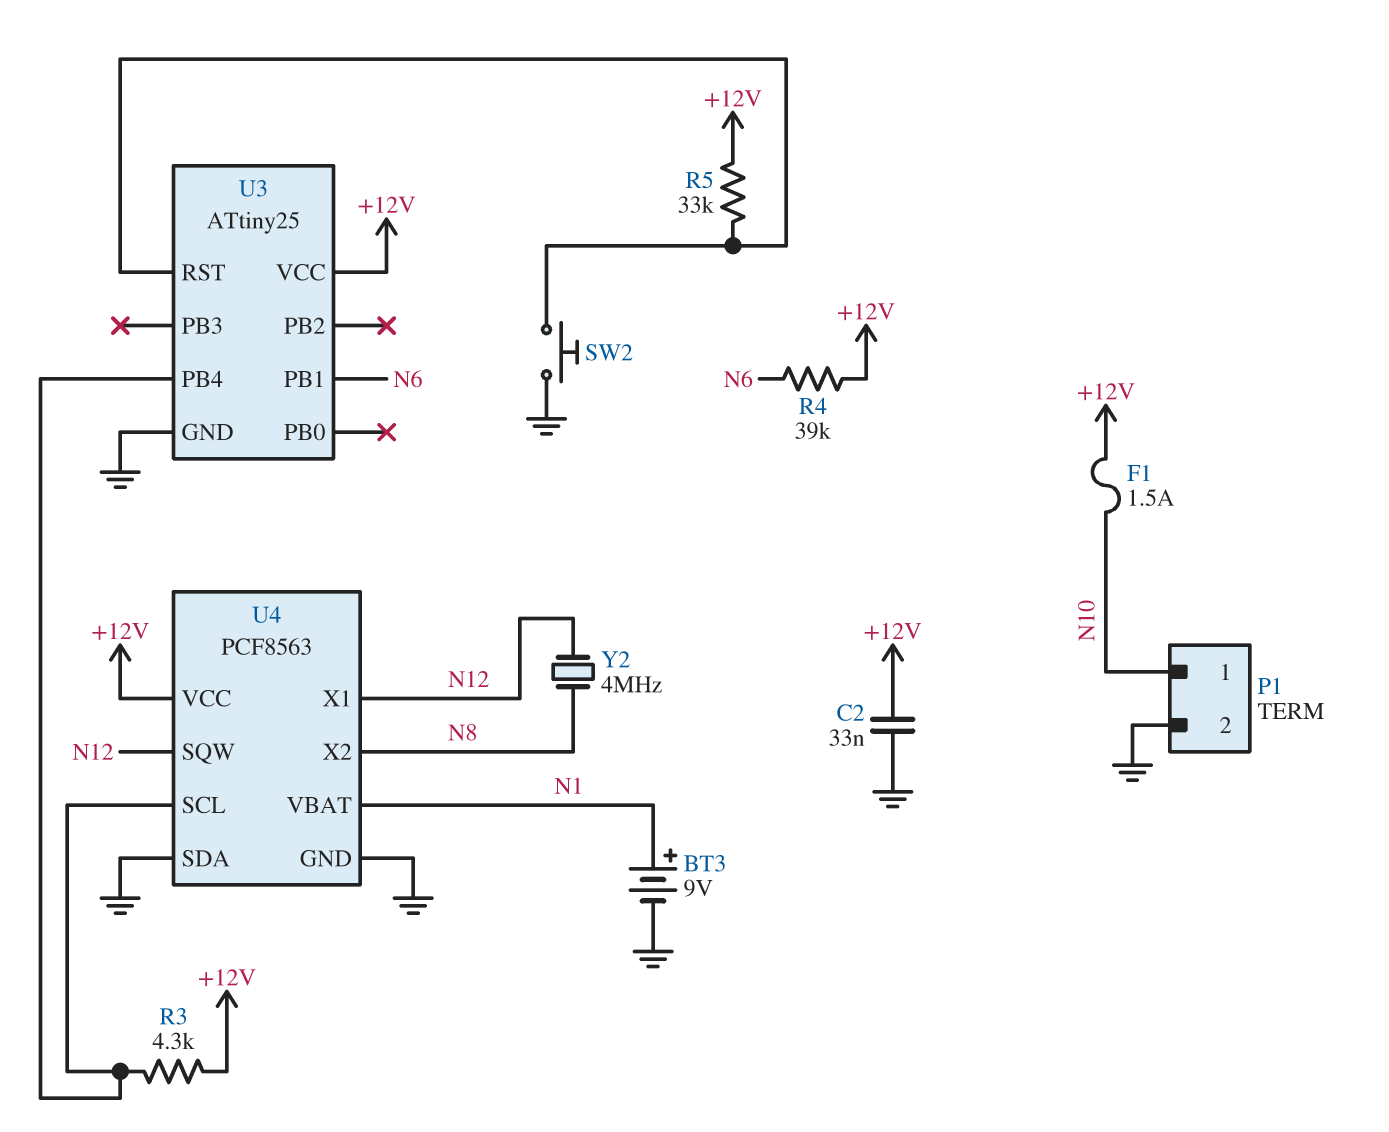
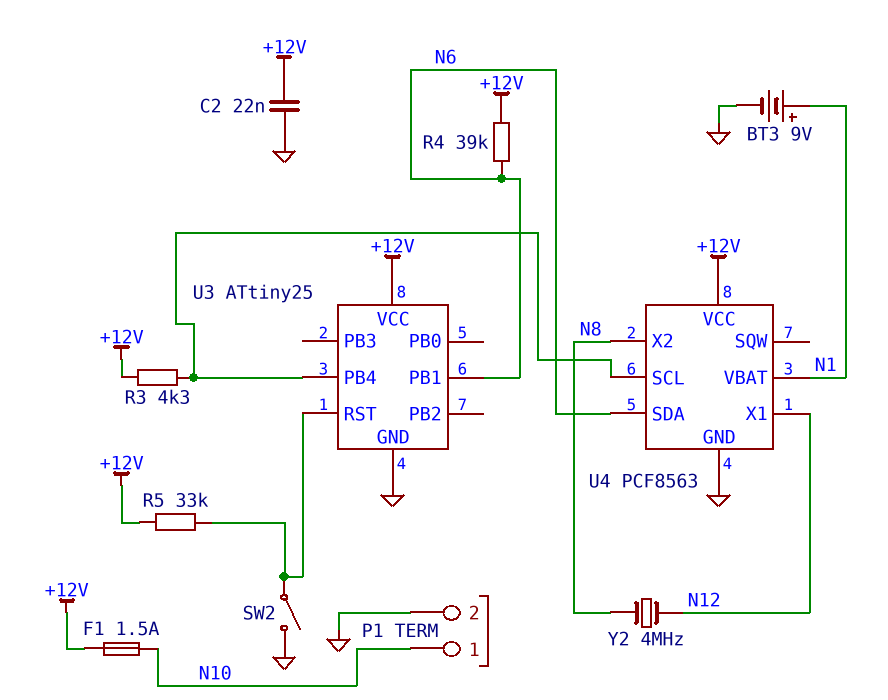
C2: 33nF (+12V, GND) -> 22nF (+12V, GND)
SW2: button (GND, U3/RST) -> switch (GND, U3/RST)
U4 pin SDA: GND -> N6
U4 pin SQW: N12 -> none

